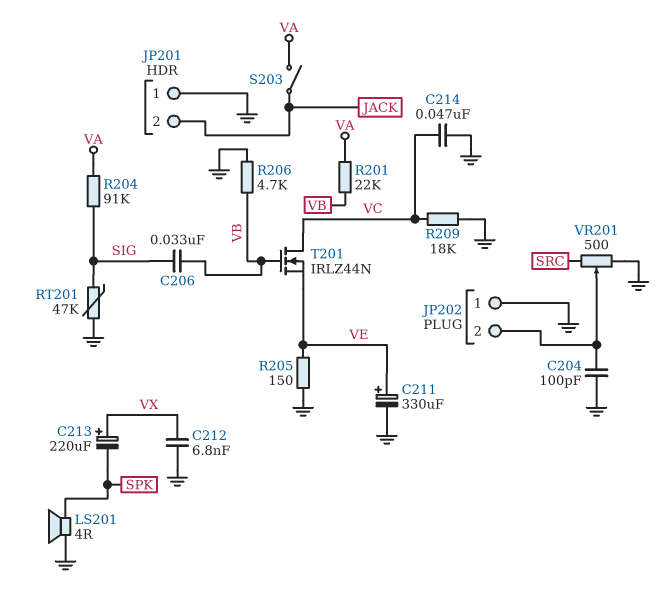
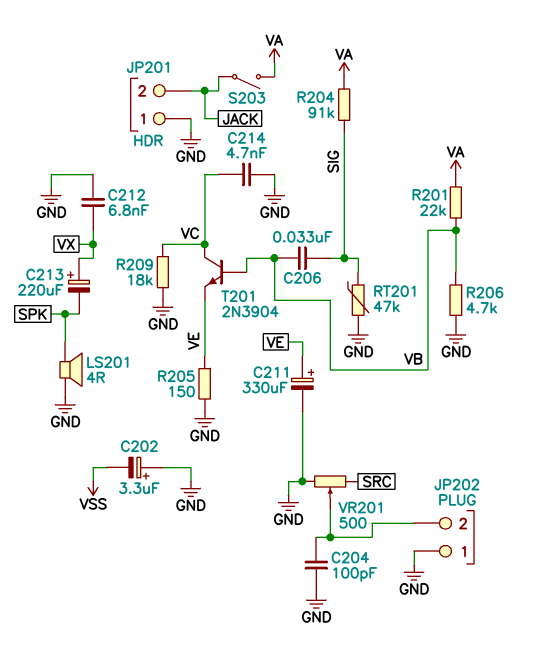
C202: none -> 3.3uF (plus GND, minus VSS)
C214: 47nF (GND, VC) -> 4.7nF (GND, VC)
T201: NMOS IRLZ44N (G VB, D VC, S VE) -> NPN 2N3904 (B VB, C VC, E VE)

